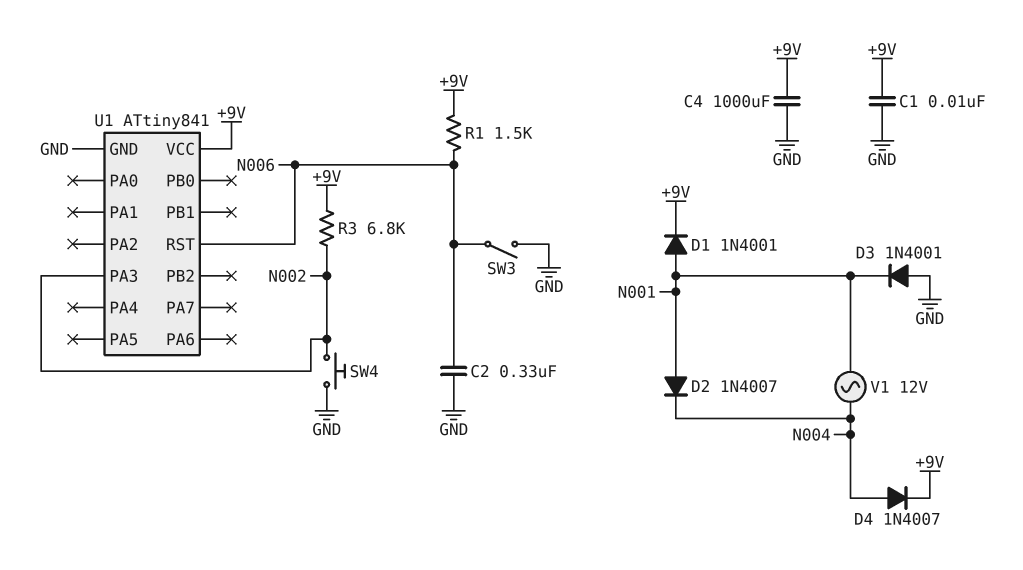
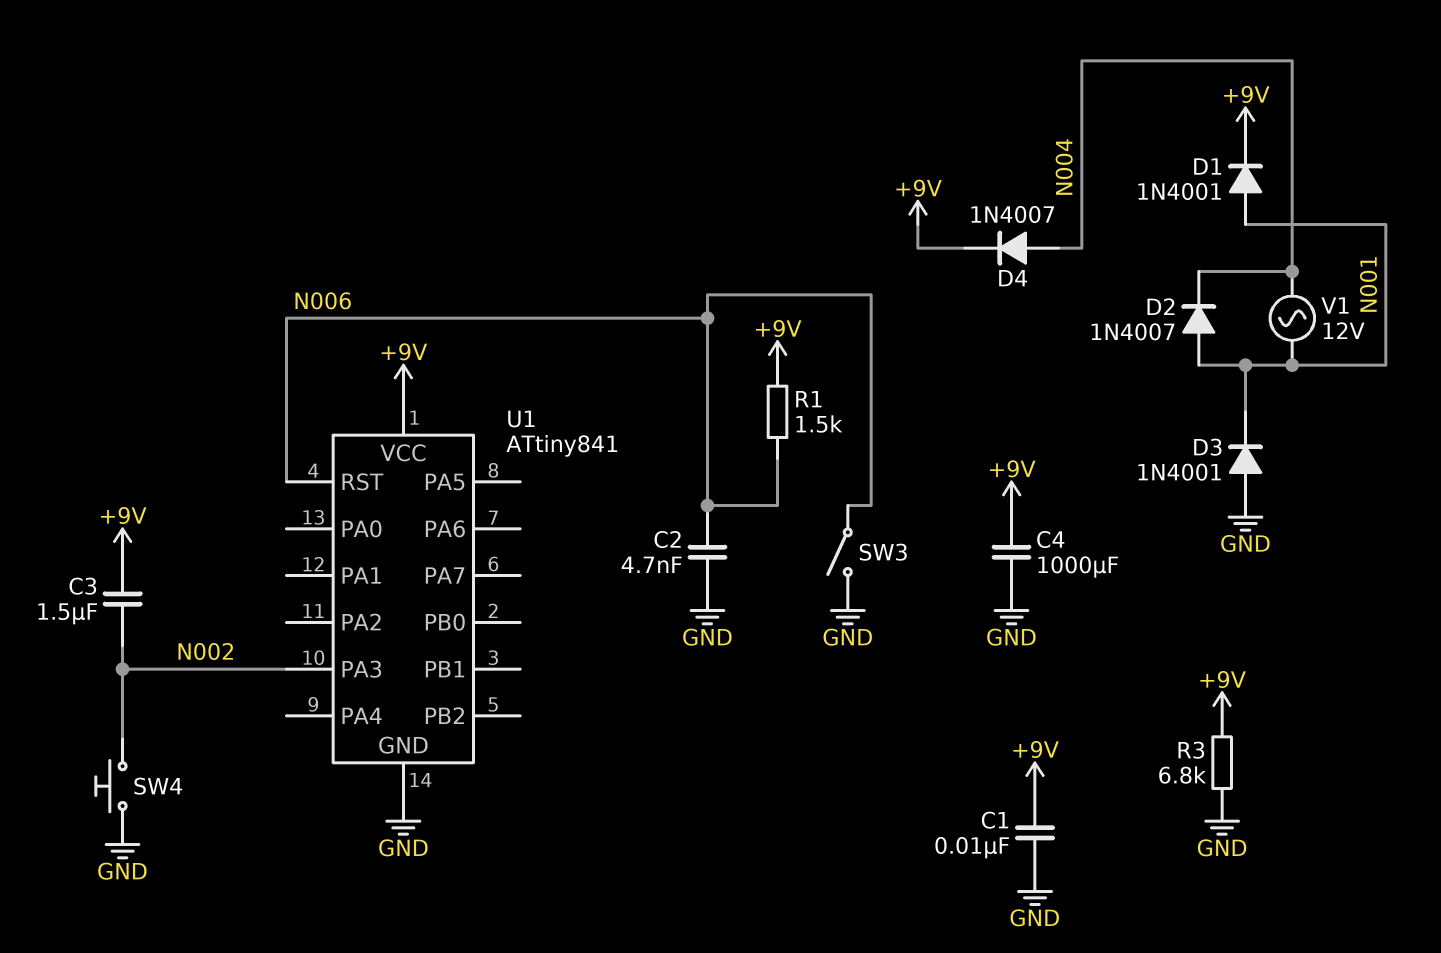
C2: 330nF (GND, N006) -> 4.7nF (GND, N006)
C3: none -> 1.5uF (+9V, N002)
R3: 6.8k (+9V, N002) -> 6.8k (+9V, GND)

